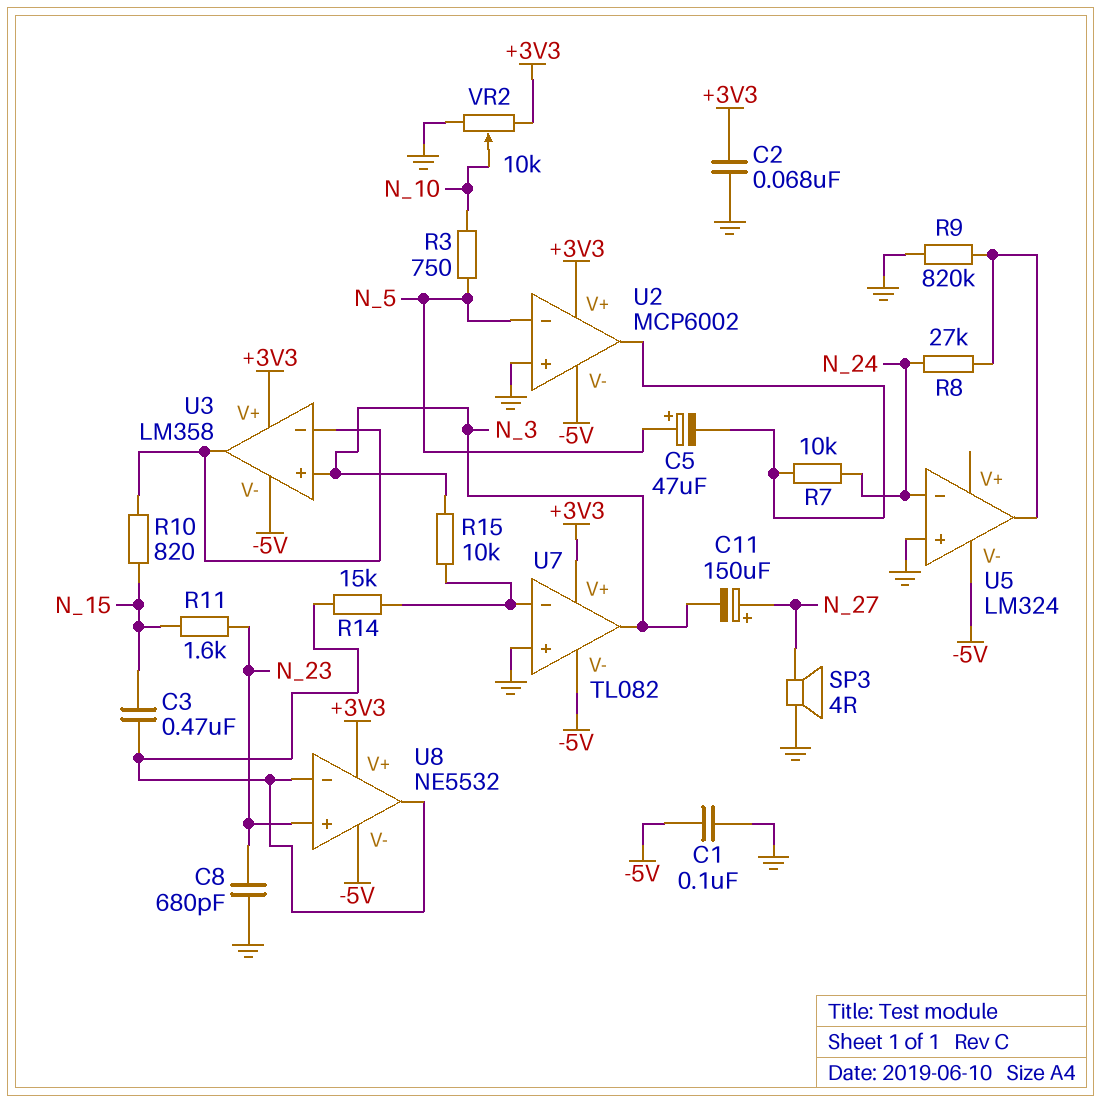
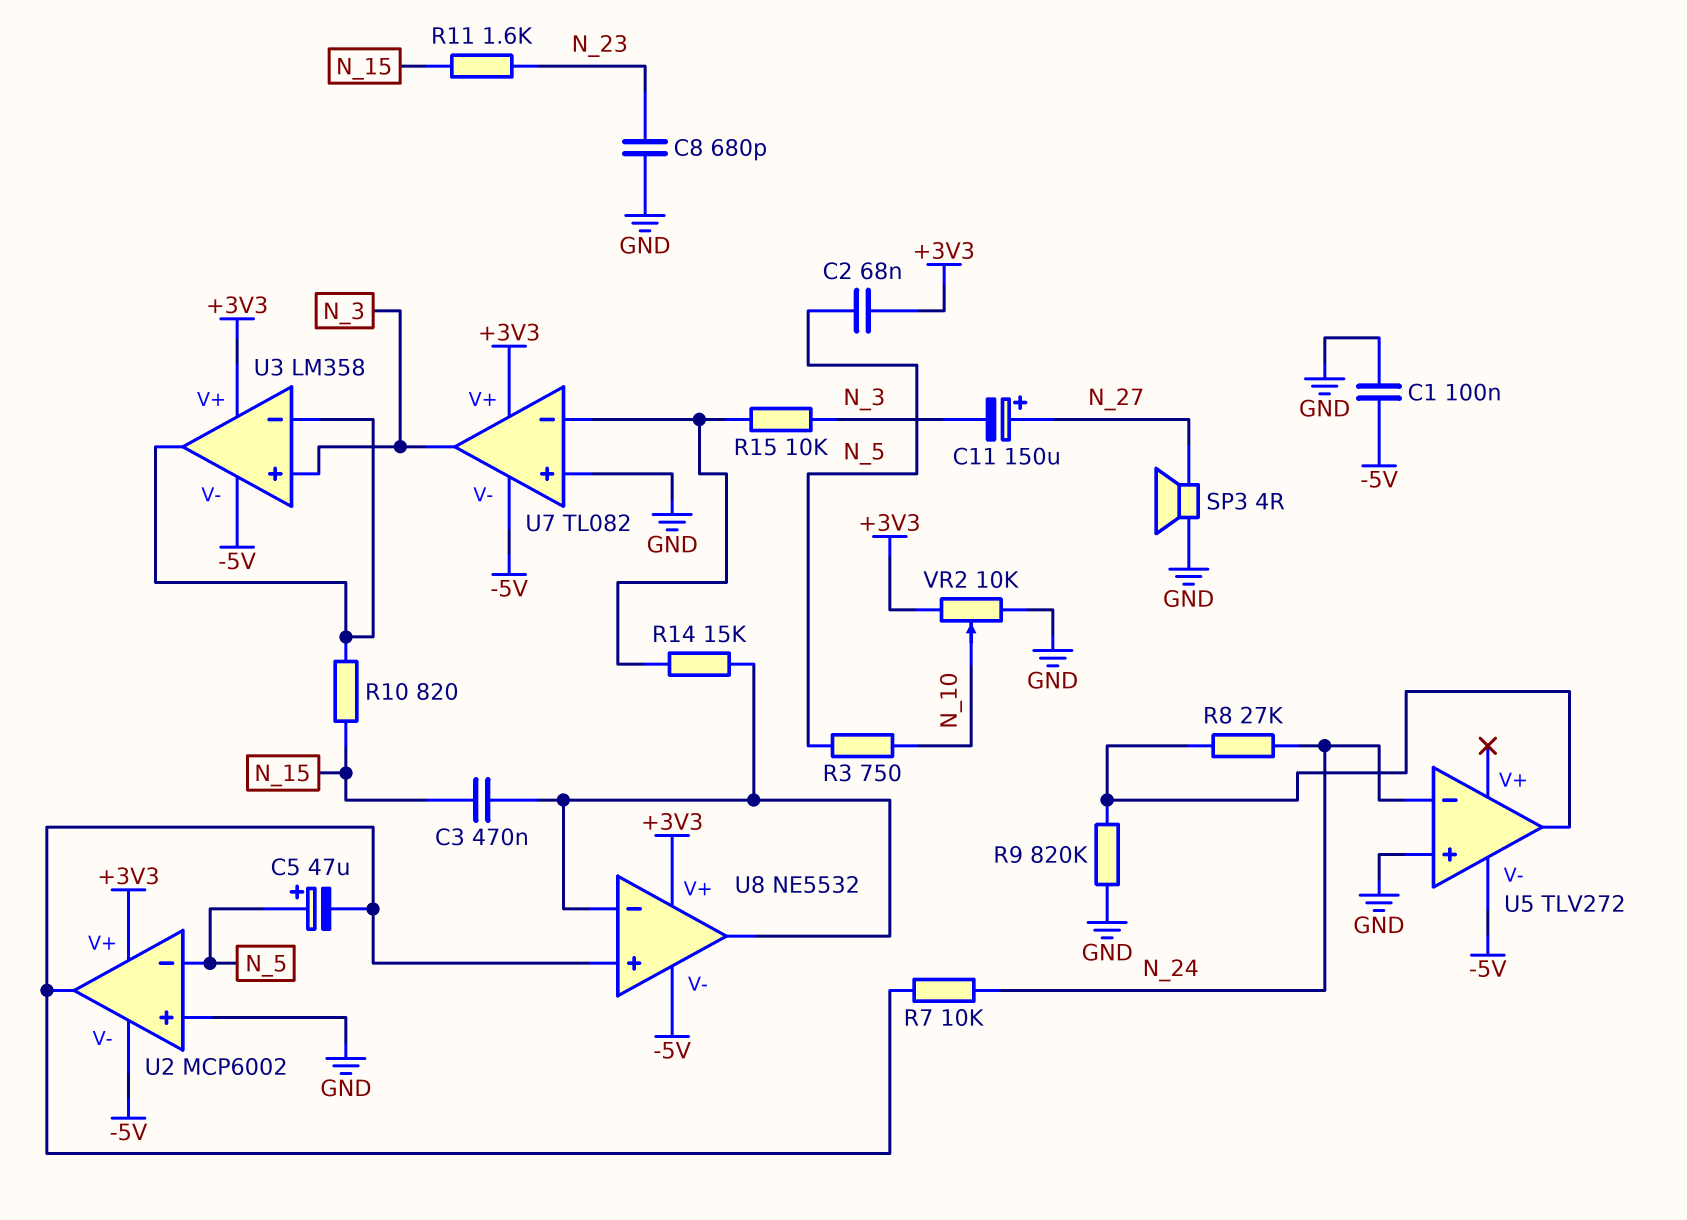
C2: 68nF (+3V3, GND) -> 68nF (+3V3, N_5)
U5: LM324 -> TLV272
U8 pin in+: N_23 -> U2/out

